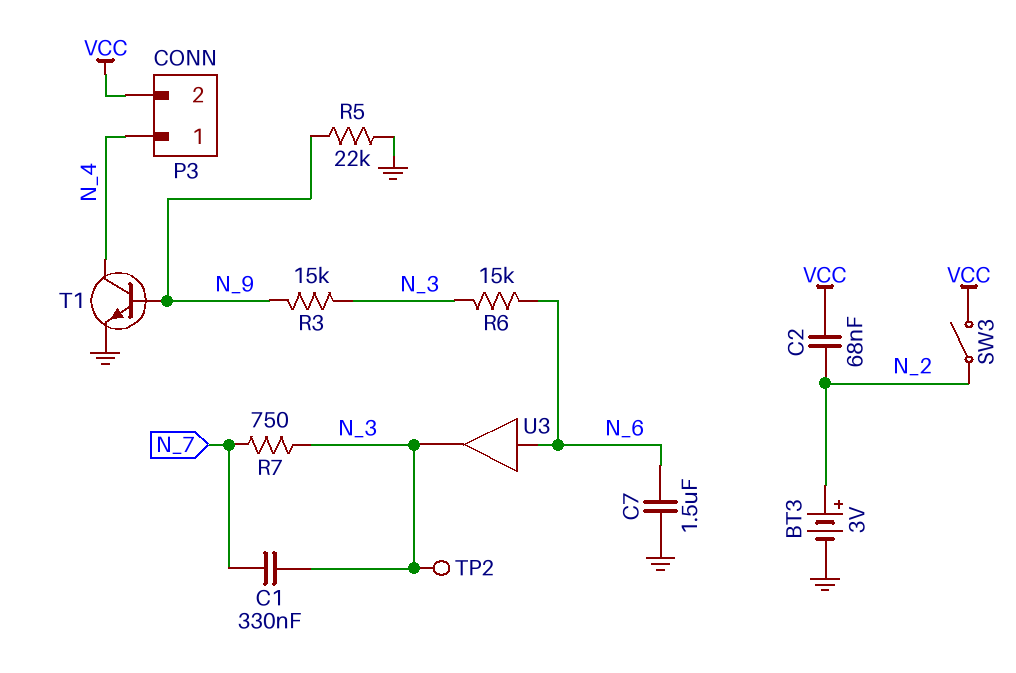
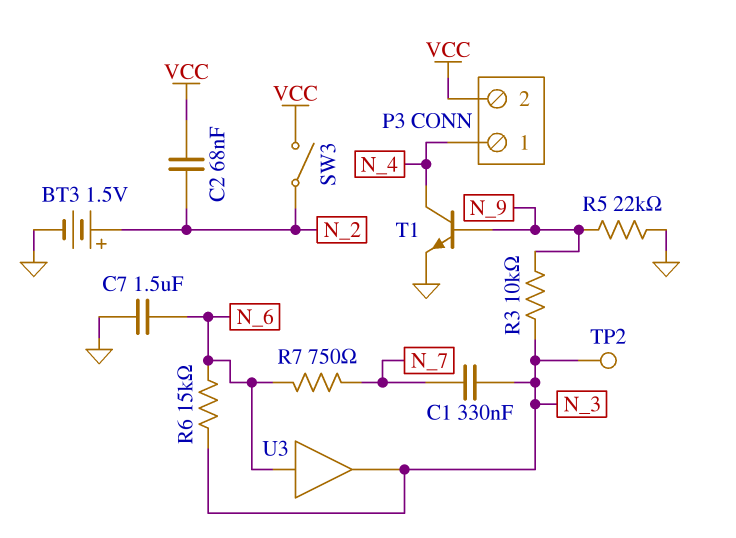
BT3: 3V (plus N_2, minus GND) -> 1.5V (plus N_2, minus GND)
R3: 15k (N_3, N_9) -> 10k (N_3, N_9)
R7: 750 (N_3, N_7) -> 750 (N_6, N_7)

